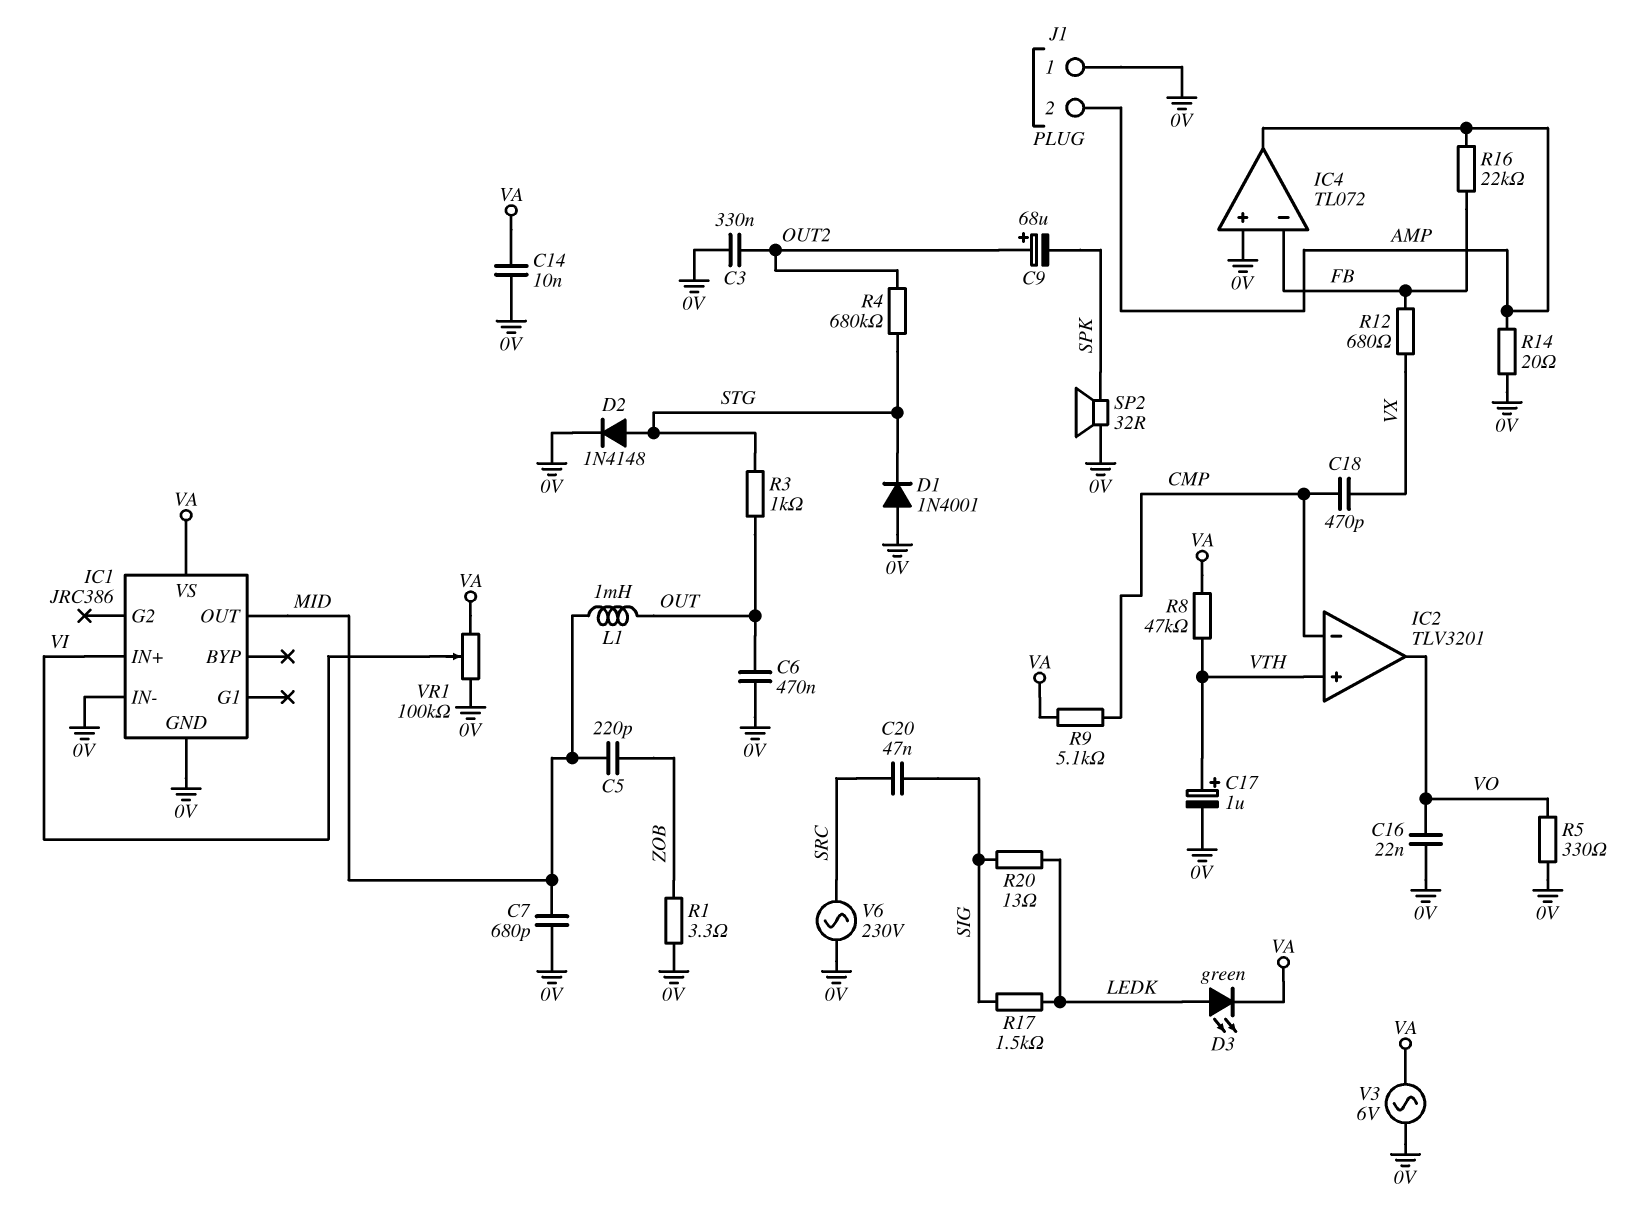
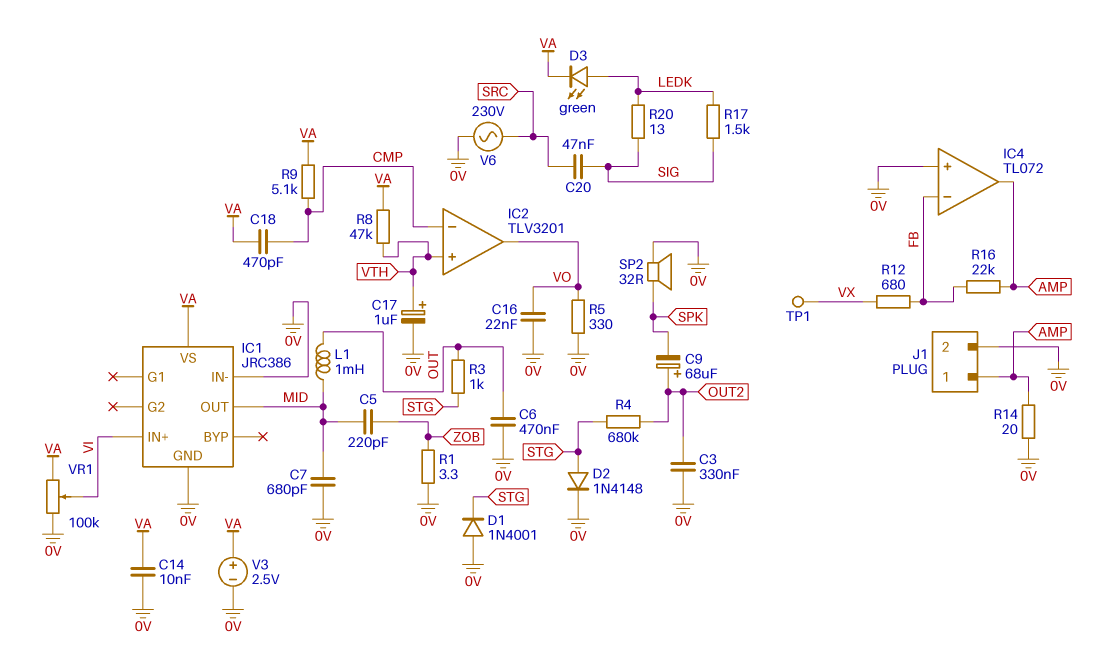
C18: 470pF (CMP, VX) -> 470pF (CMP, VA)
J1 pin 1: 0V -> AMP
J1 pin 2: AMP -> 0V
TP1: none -> test point (VX)
V3: AC 6V (0V, VA) -> 2.5V (plus VA, minus 0V)

